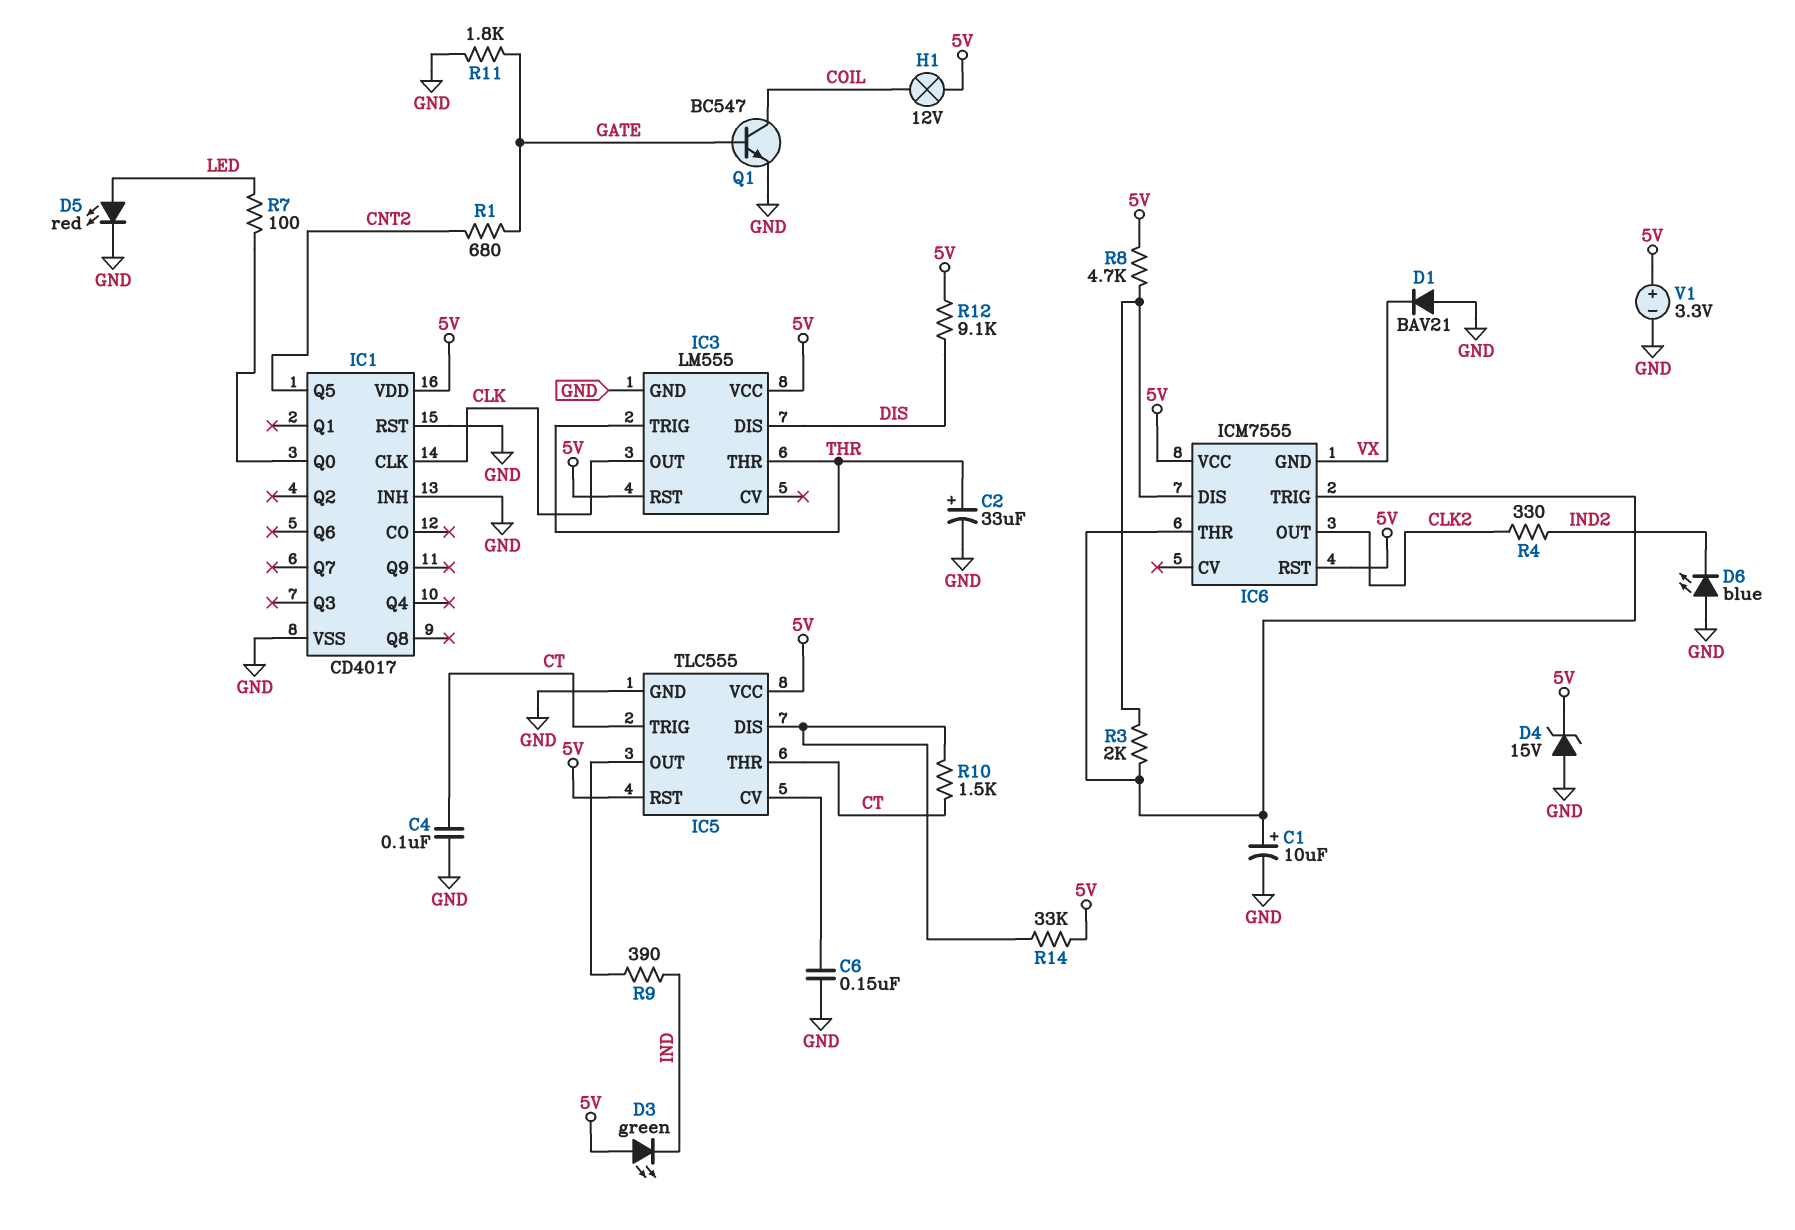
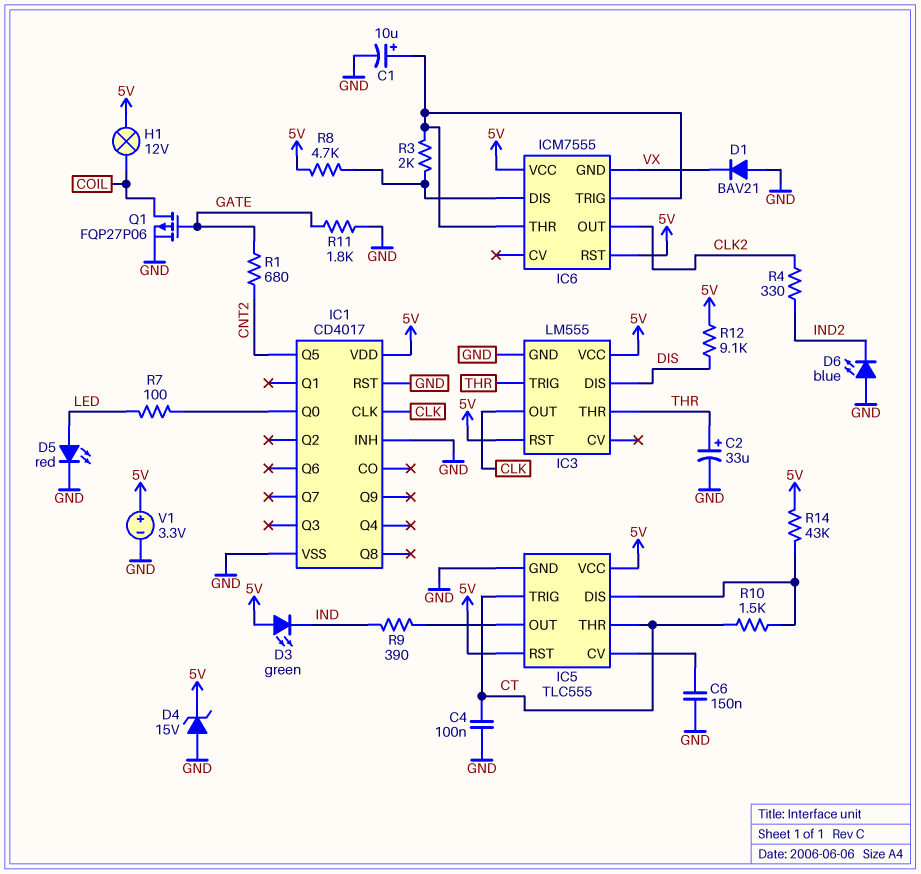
Q1: NPN BC547 (B GATE, C COIL, E GND) -> PMOS FQP27P06 (G GATE, D COIL, S GND)
R14: 33k (5V, IC5/DIS) -> 43k (5V, IC5/DIS)

